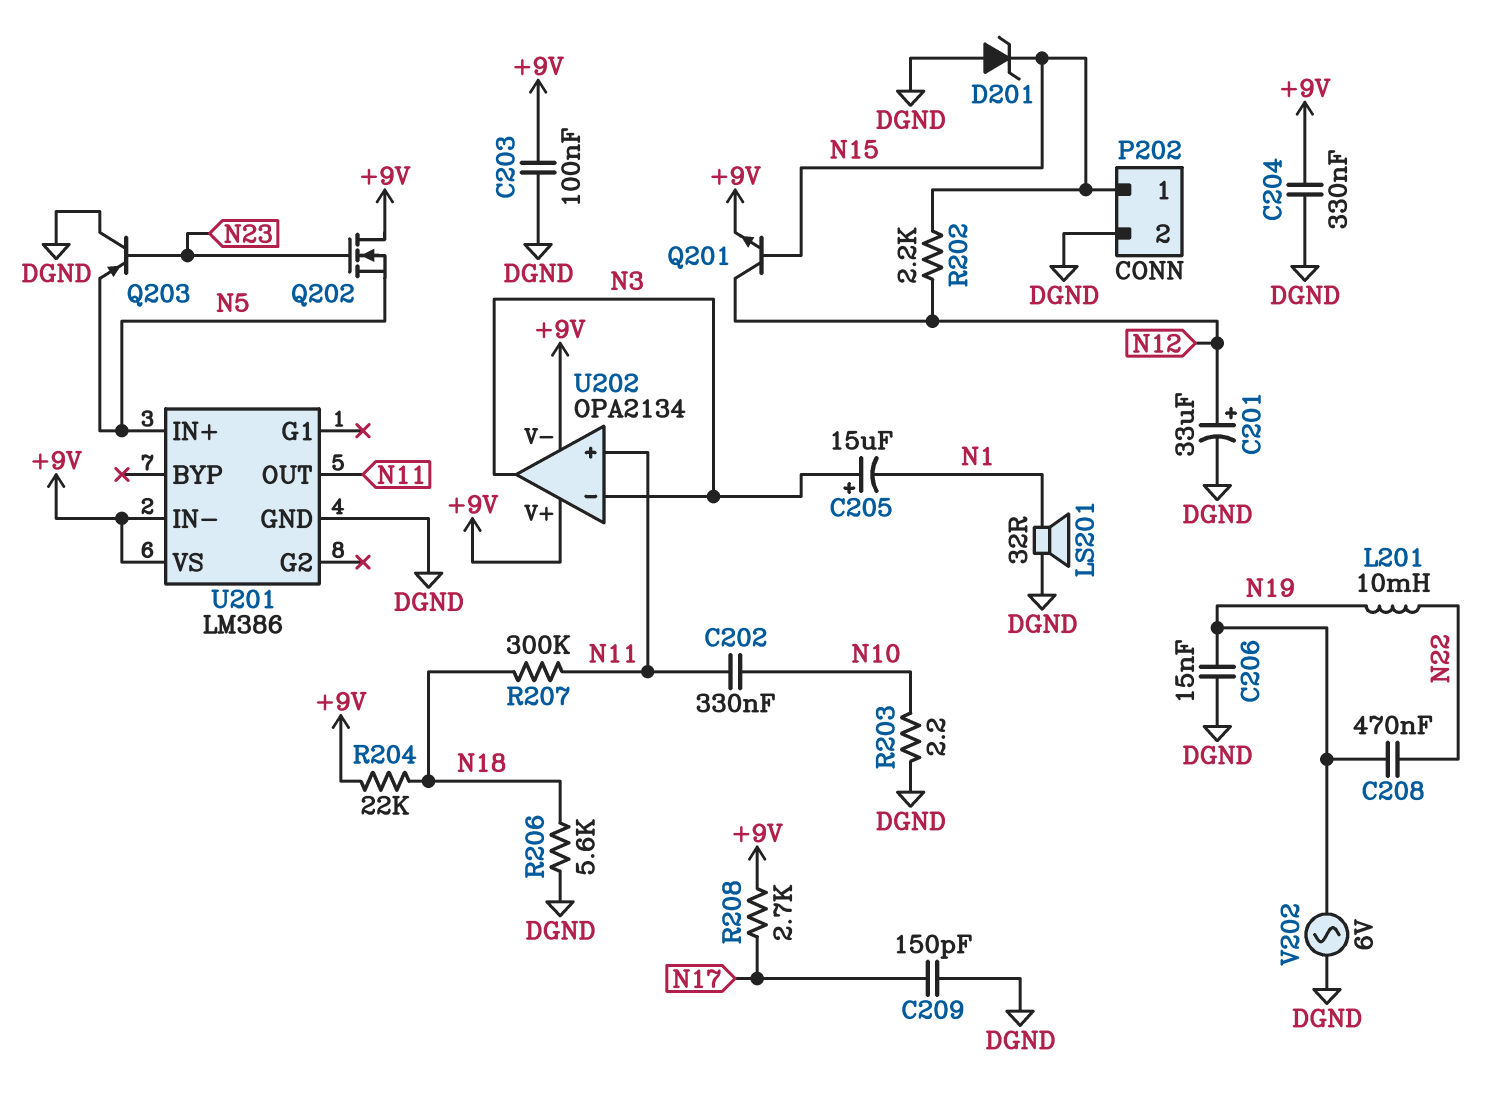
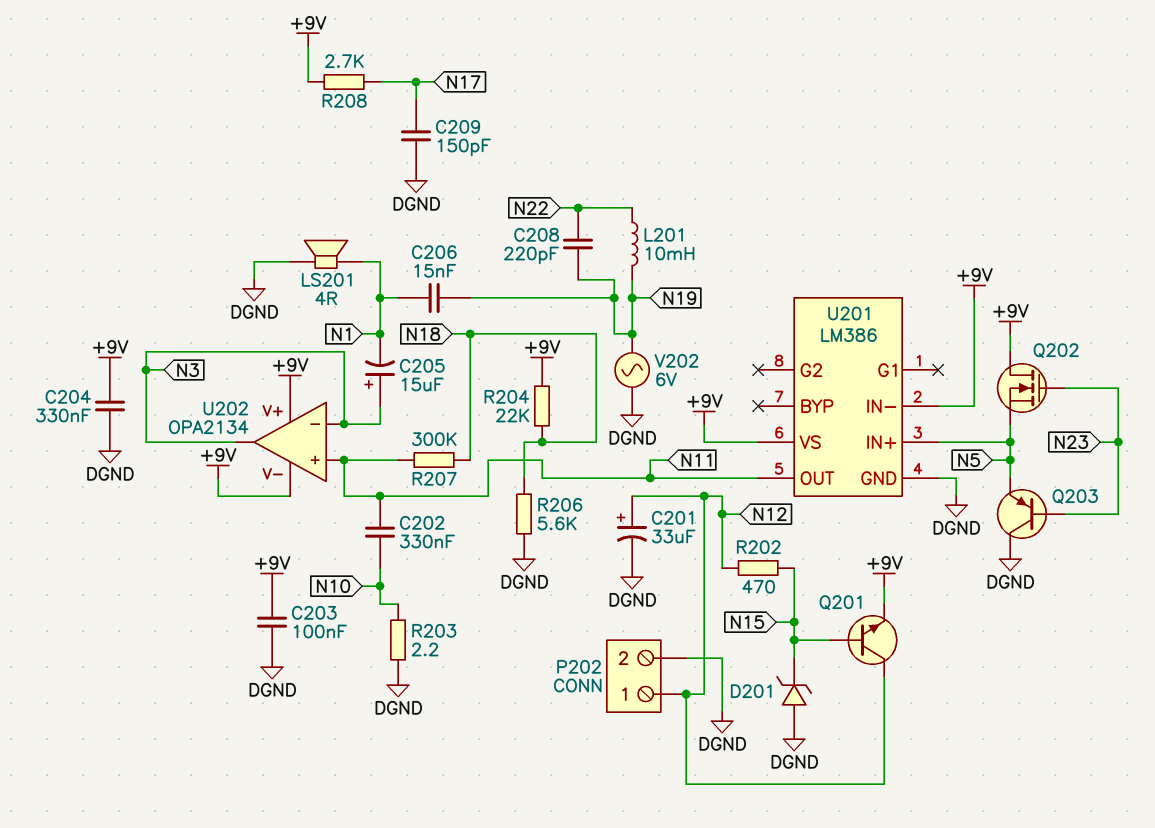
C206: 15nF (DGND, N19) -> 15nF (N1, N19)
C208: 470nF (N19, N22) -> 220pF (N19, N22)
LS201: speaker 32R (DGND, N1) -> speaker 4R (DGND, N1)
P202 pin 1: N15 -> N12
R202: 2.2k (N12, N15) -> 470 (N12, N15)

